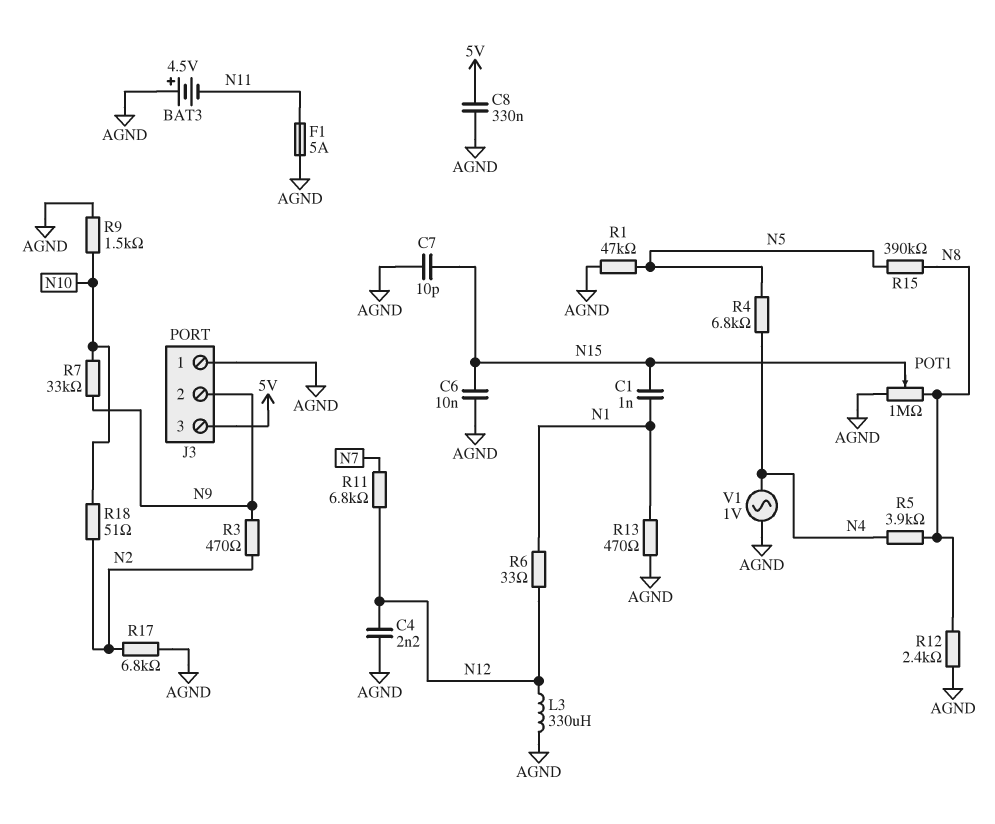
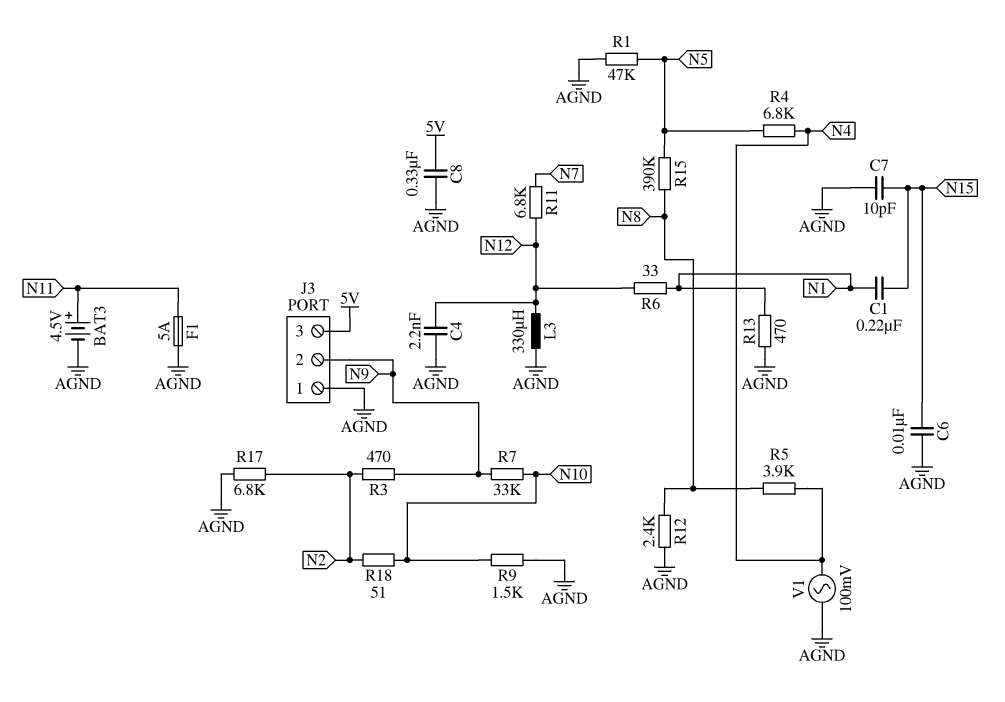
BAT3: 4.5V (plus AGND, minus N11) -> 4.5V (plus N11, minus AGND)
C1: 1nF (N1, N15) -> 220nF (N1, N15)
POT1: 1M (AGND, N8, wiper N15) -> none
V1: AC 1V (AGND, N4) -> AC 100mV (AGND, N4)

